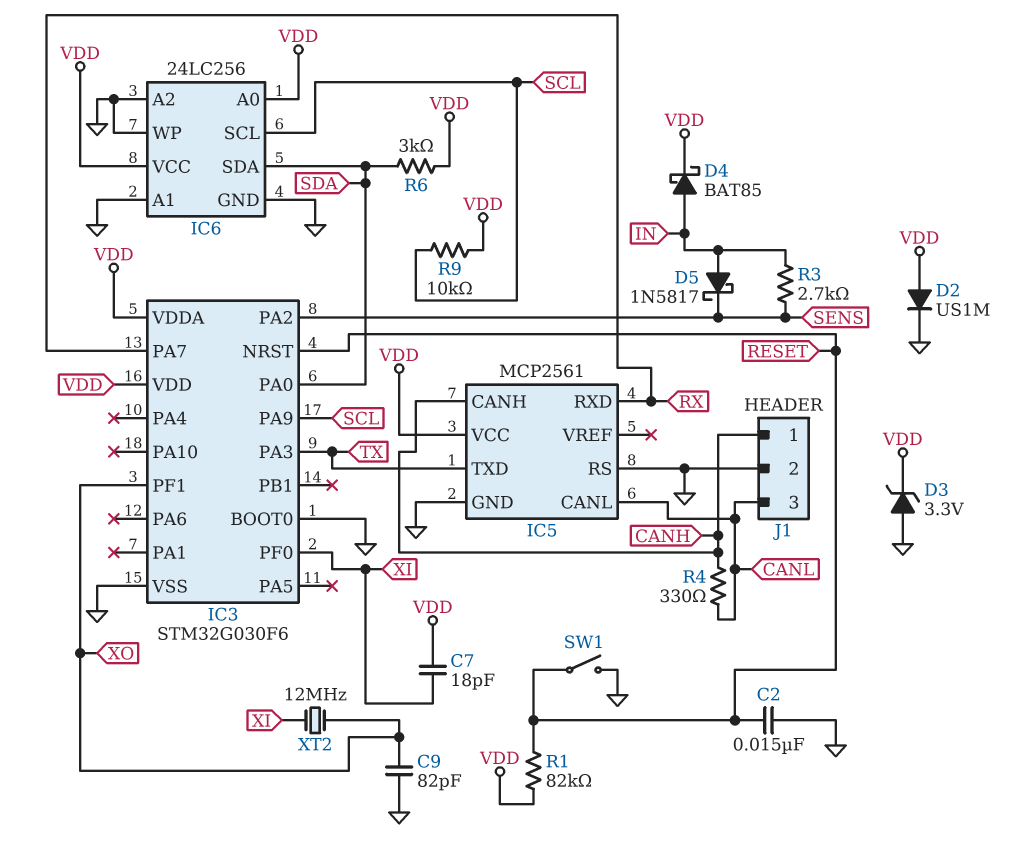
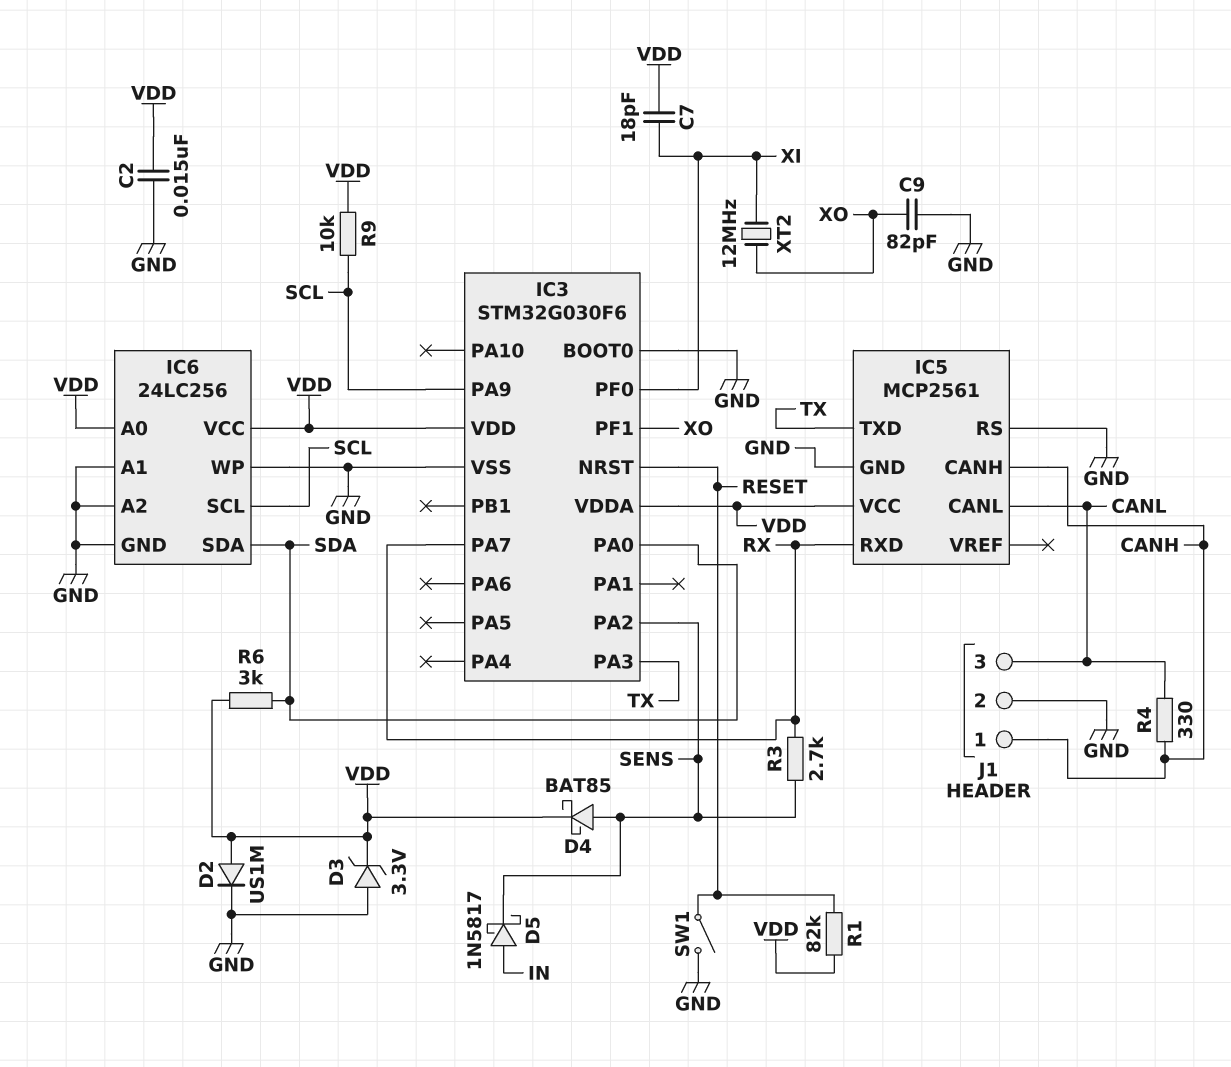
C2: 15nF (GND, RESET) -> 15nF (GND, VDD)
D4: schottky BAT85 (A IN, K VDD) -> schottky BAT85 (A SENS, K VDD)
R3: 2.7k (IN, SENS) -> 2.7k (RX, SENS)

